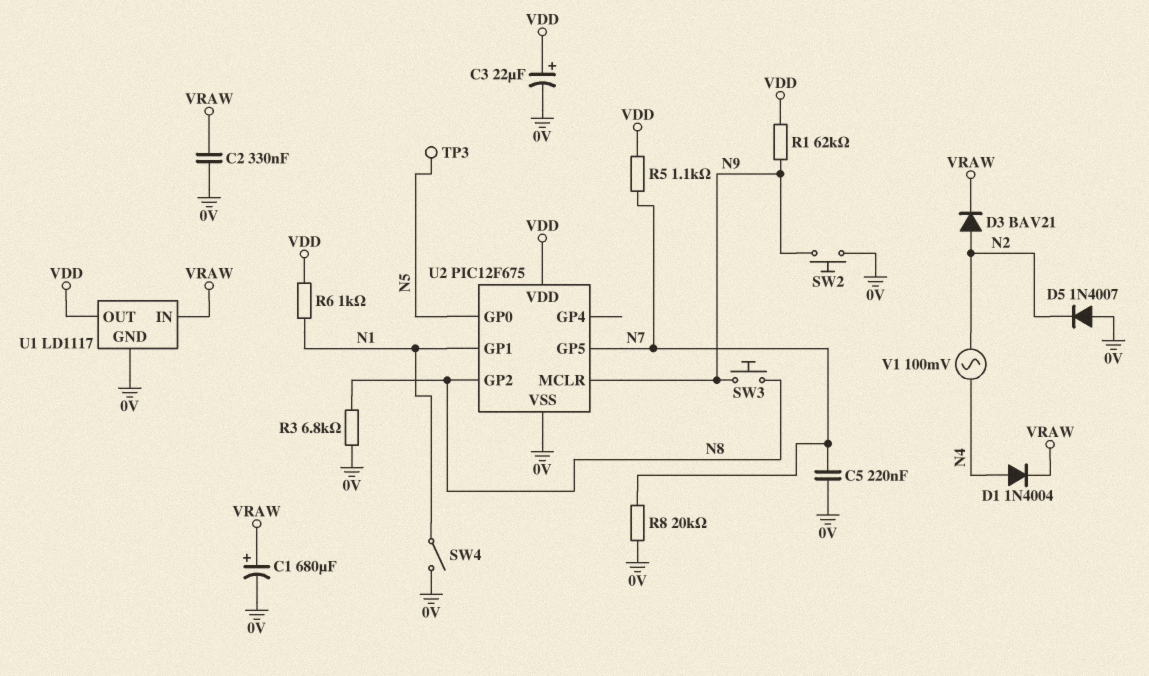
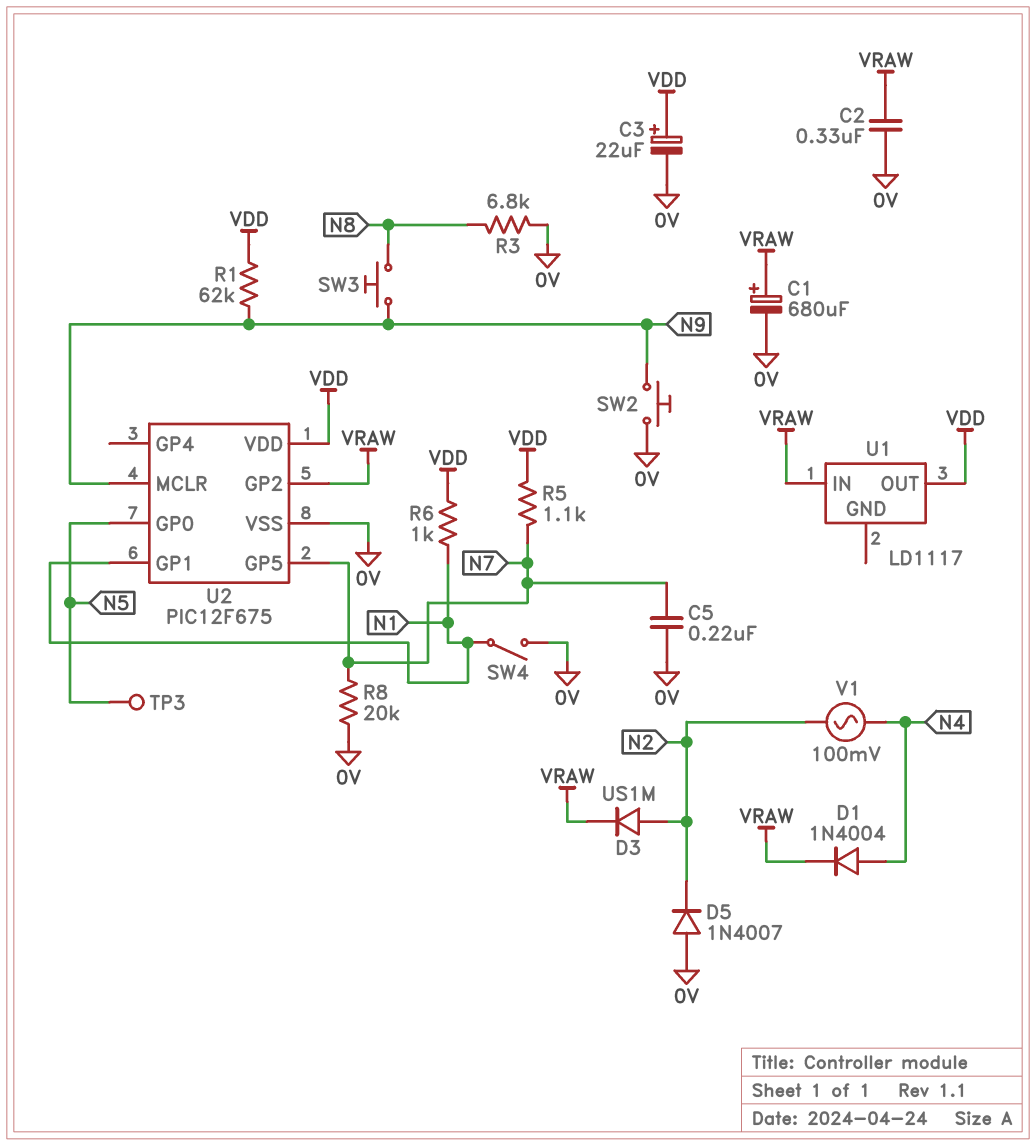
D3: diode BAV21 (A N2, K VRAW) -> diode US1M (A N2, K VRAW)
U1 pin GND: 0V -> none
U2 pin GP2: N8 -> VRAW

